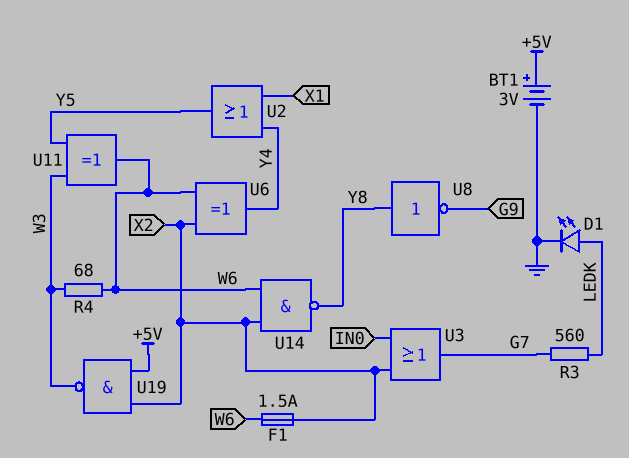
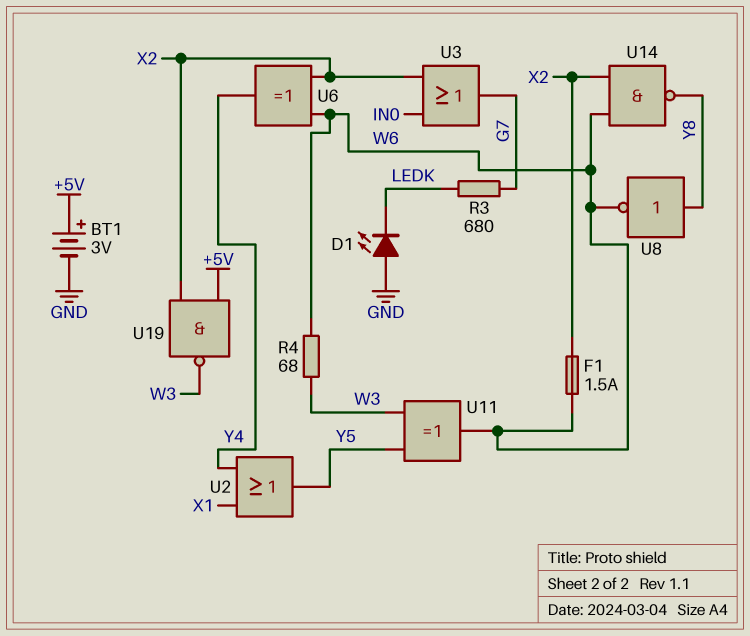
D1: LED (A LEDK, K GND) -> LED (A GND, K LEDK)
R3: 560 (G7, LEDK) -> 680 (G7, LEDK)
U8: NOT (in Y8, out G9) -> NOT (in Y8, out W6)

